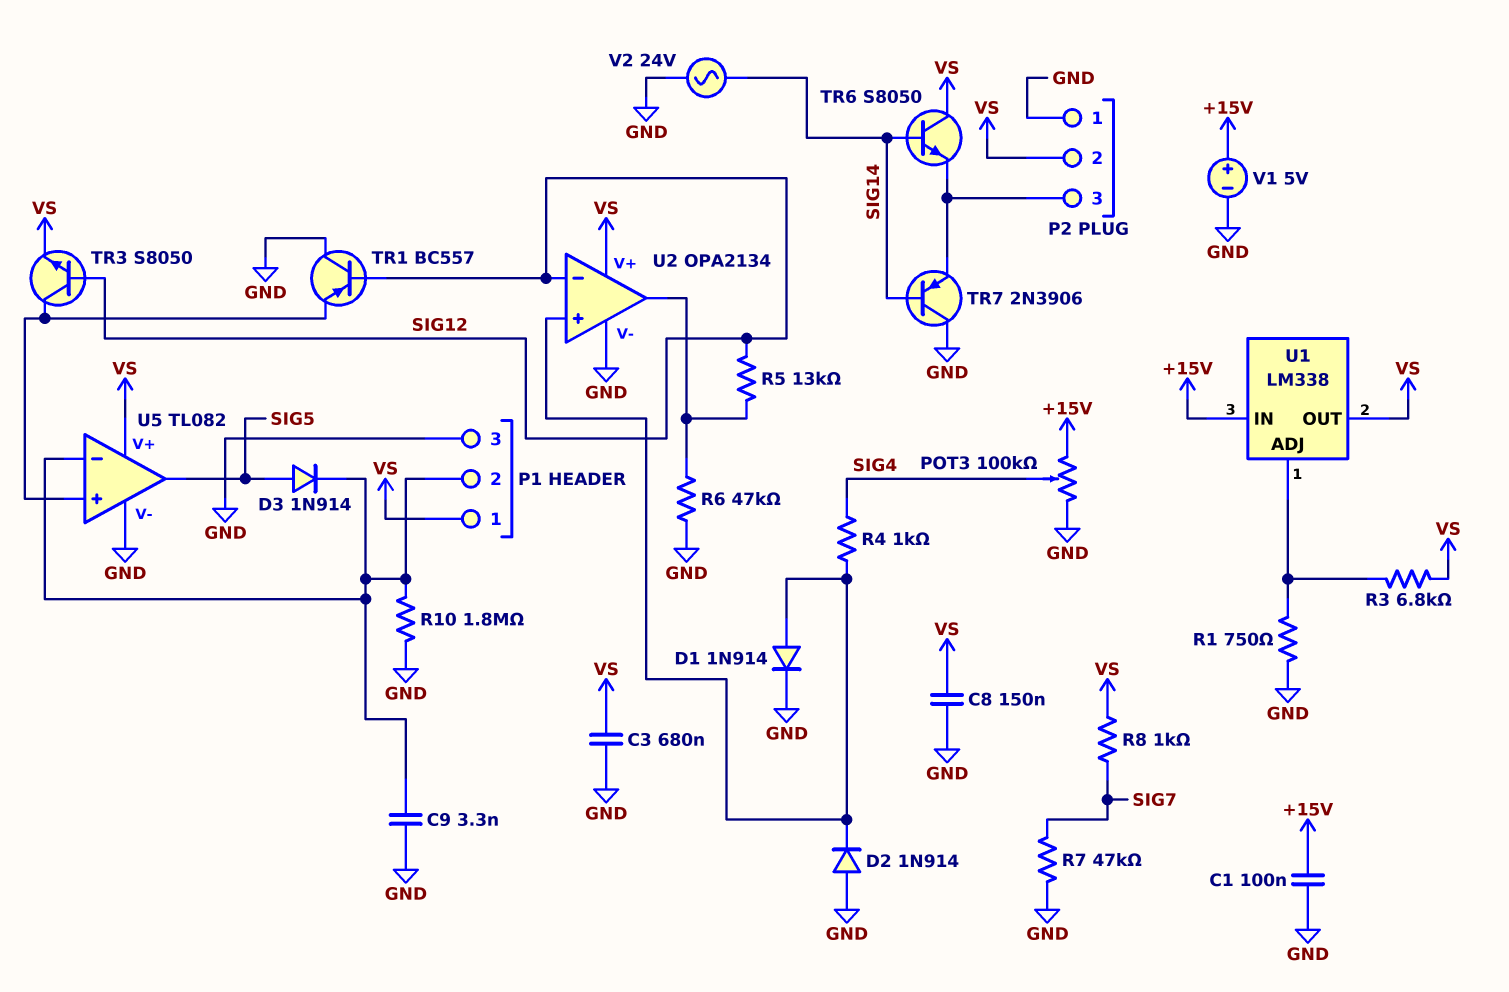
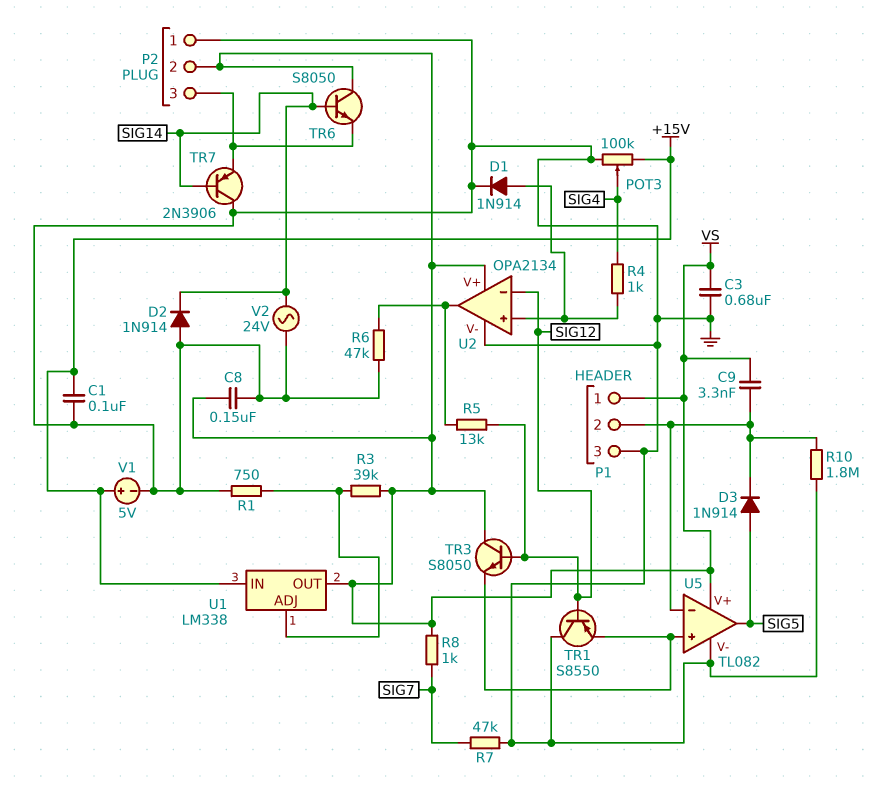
C9: 3.3nF (GND, P1/2) -> 3.3nF (P1/2, VS)
D2: diode 1N914 (A GND, K U2/in+) -> diode 1N914 (A GND, K SIG14)
R3: 6.8k (U1/ADJ, VS) -> 39k (U1/ADJ, VS)
TR1: PNP BC557 (B SIG12, C GND, E U5/in+) -> PNP S8550 (B SIG12, C GND, E U5/in+)
TR3: NPN S8050 (B SIG12, C U5/in+, E VS) -> NPN S8050 (B SIG12, C VS, E U5/in+)

